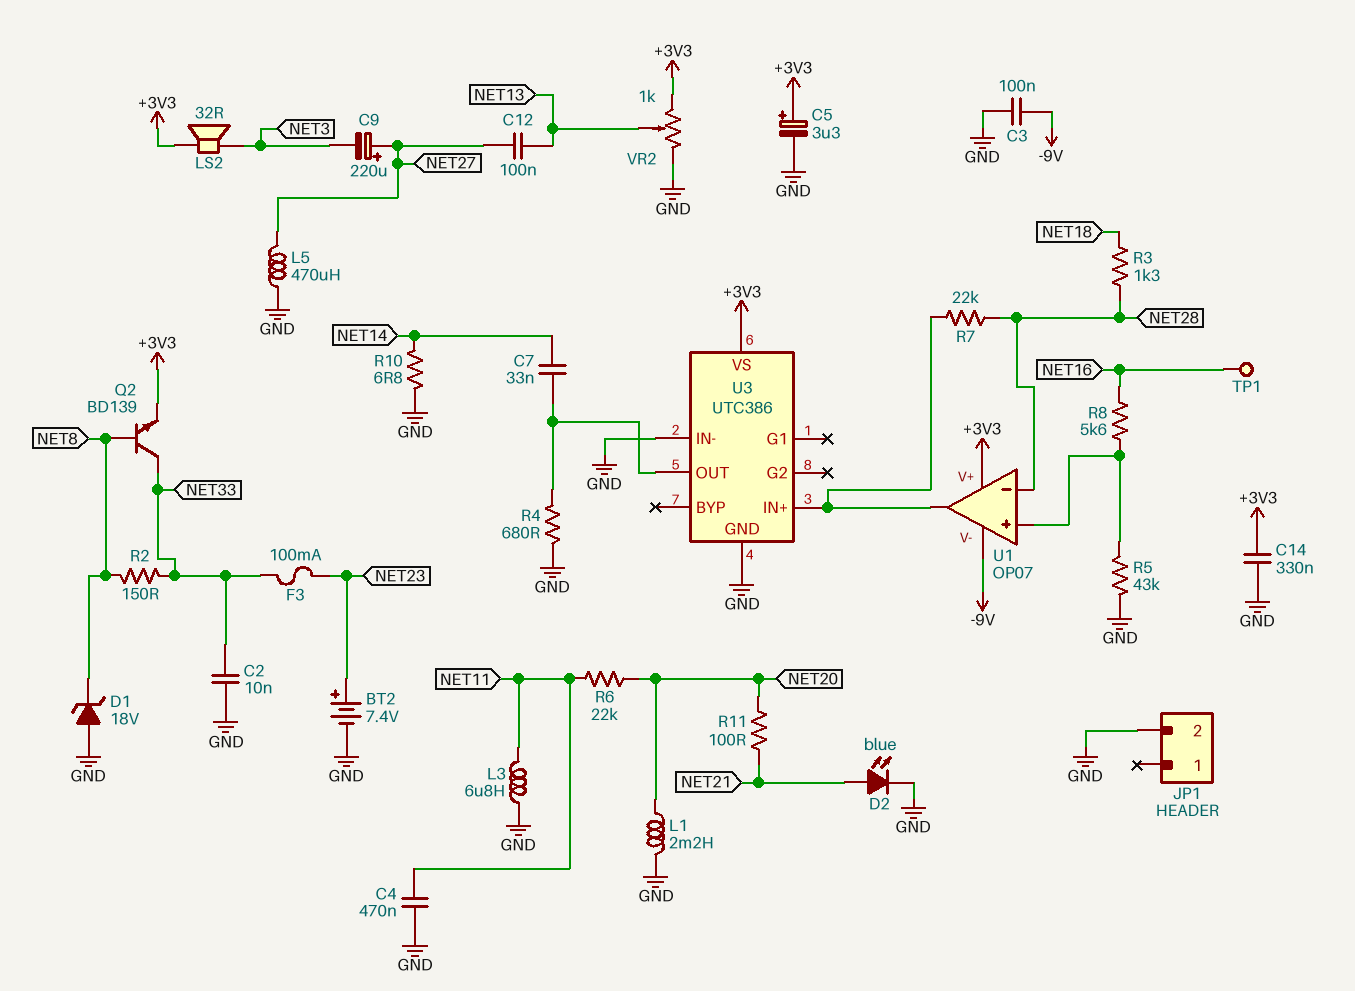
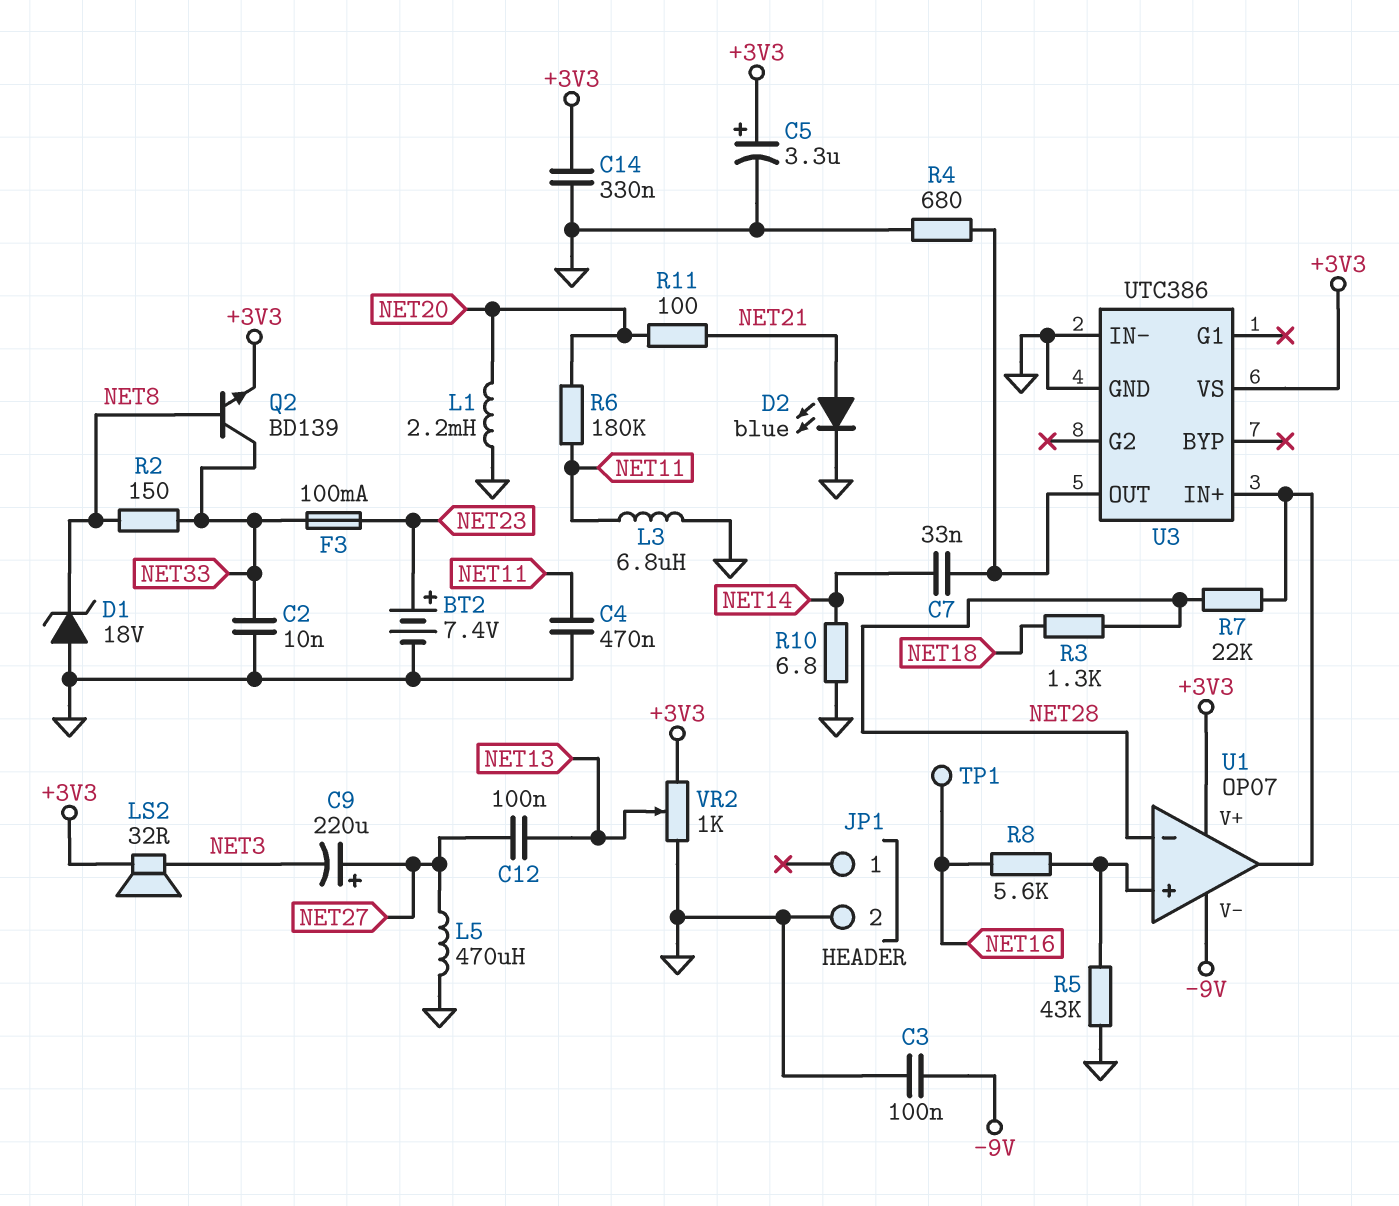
R6: 22k (NET11, NET20) -> 180k (NET11, NET20)

